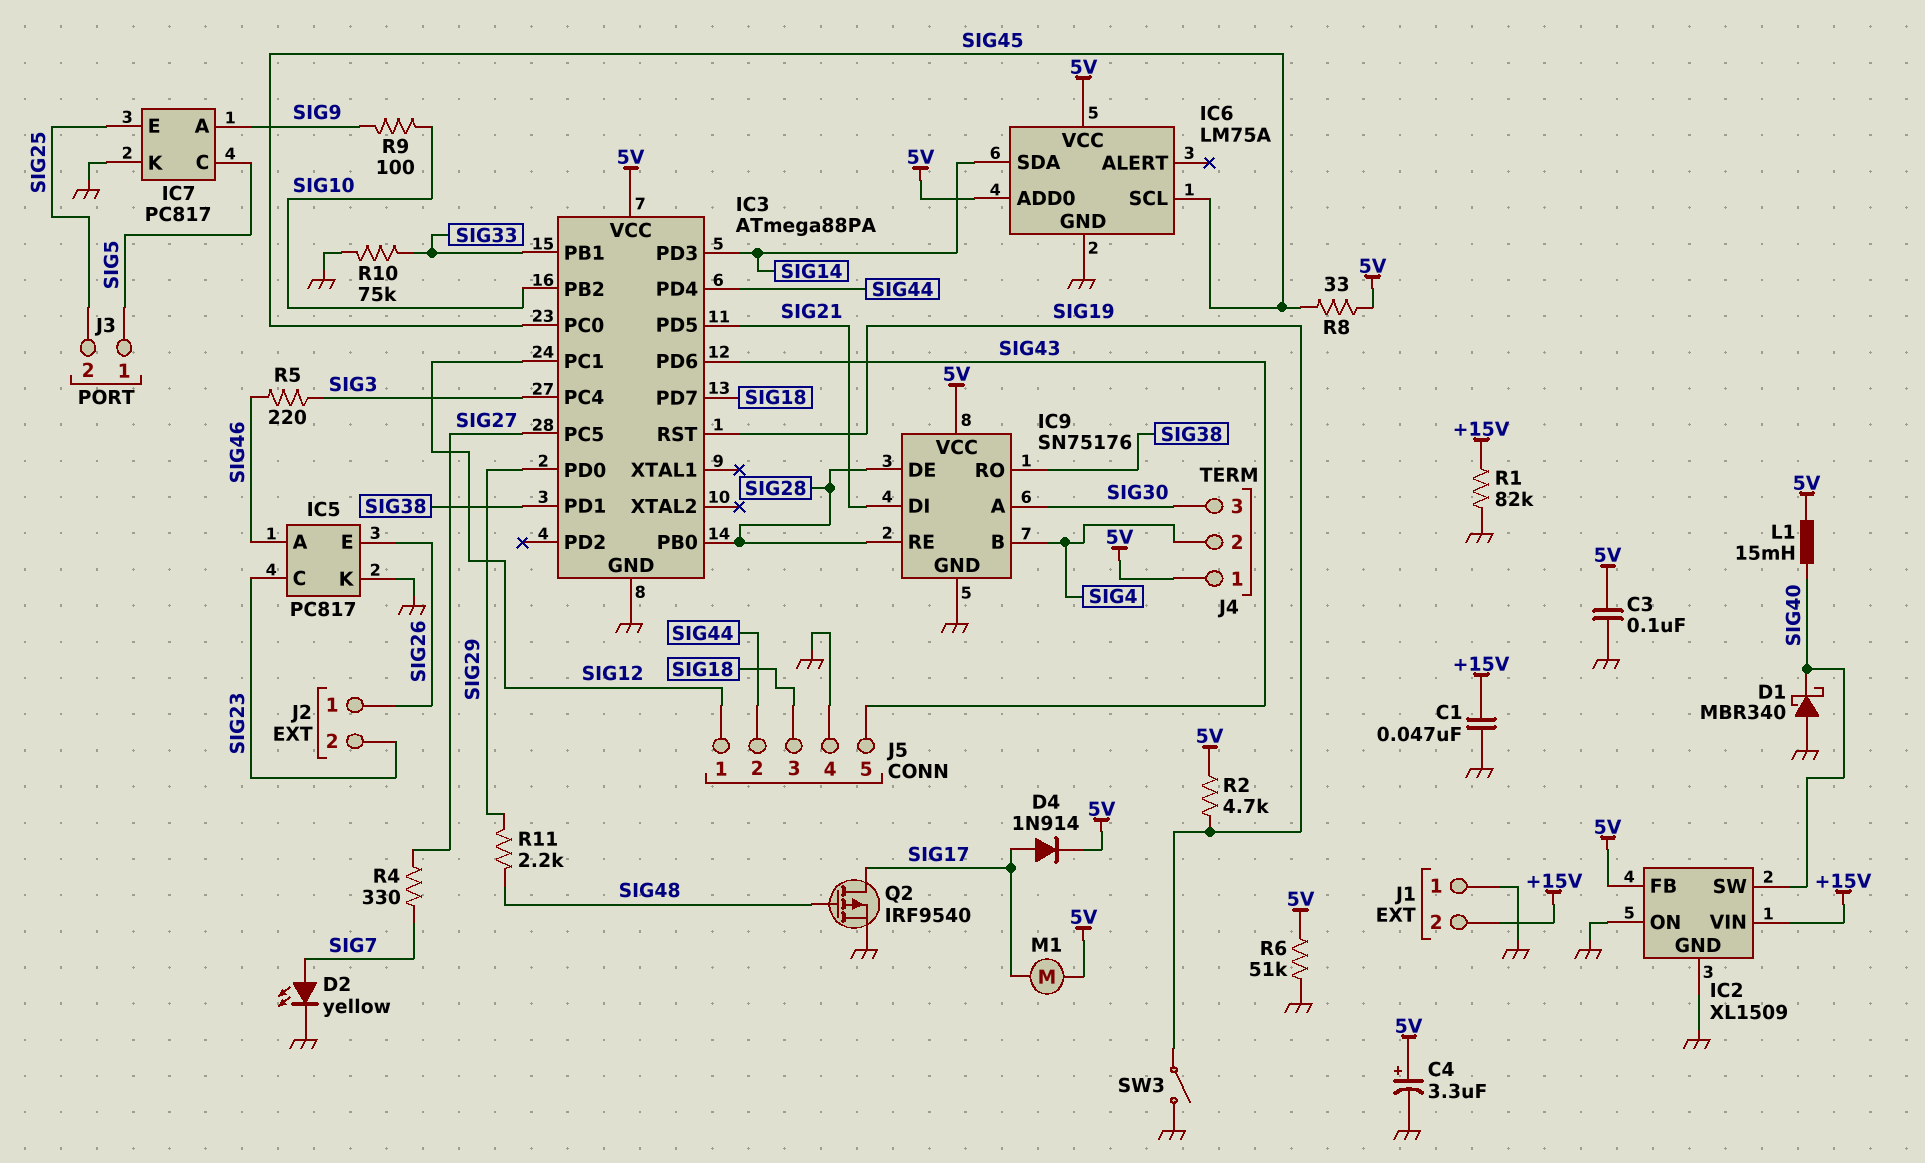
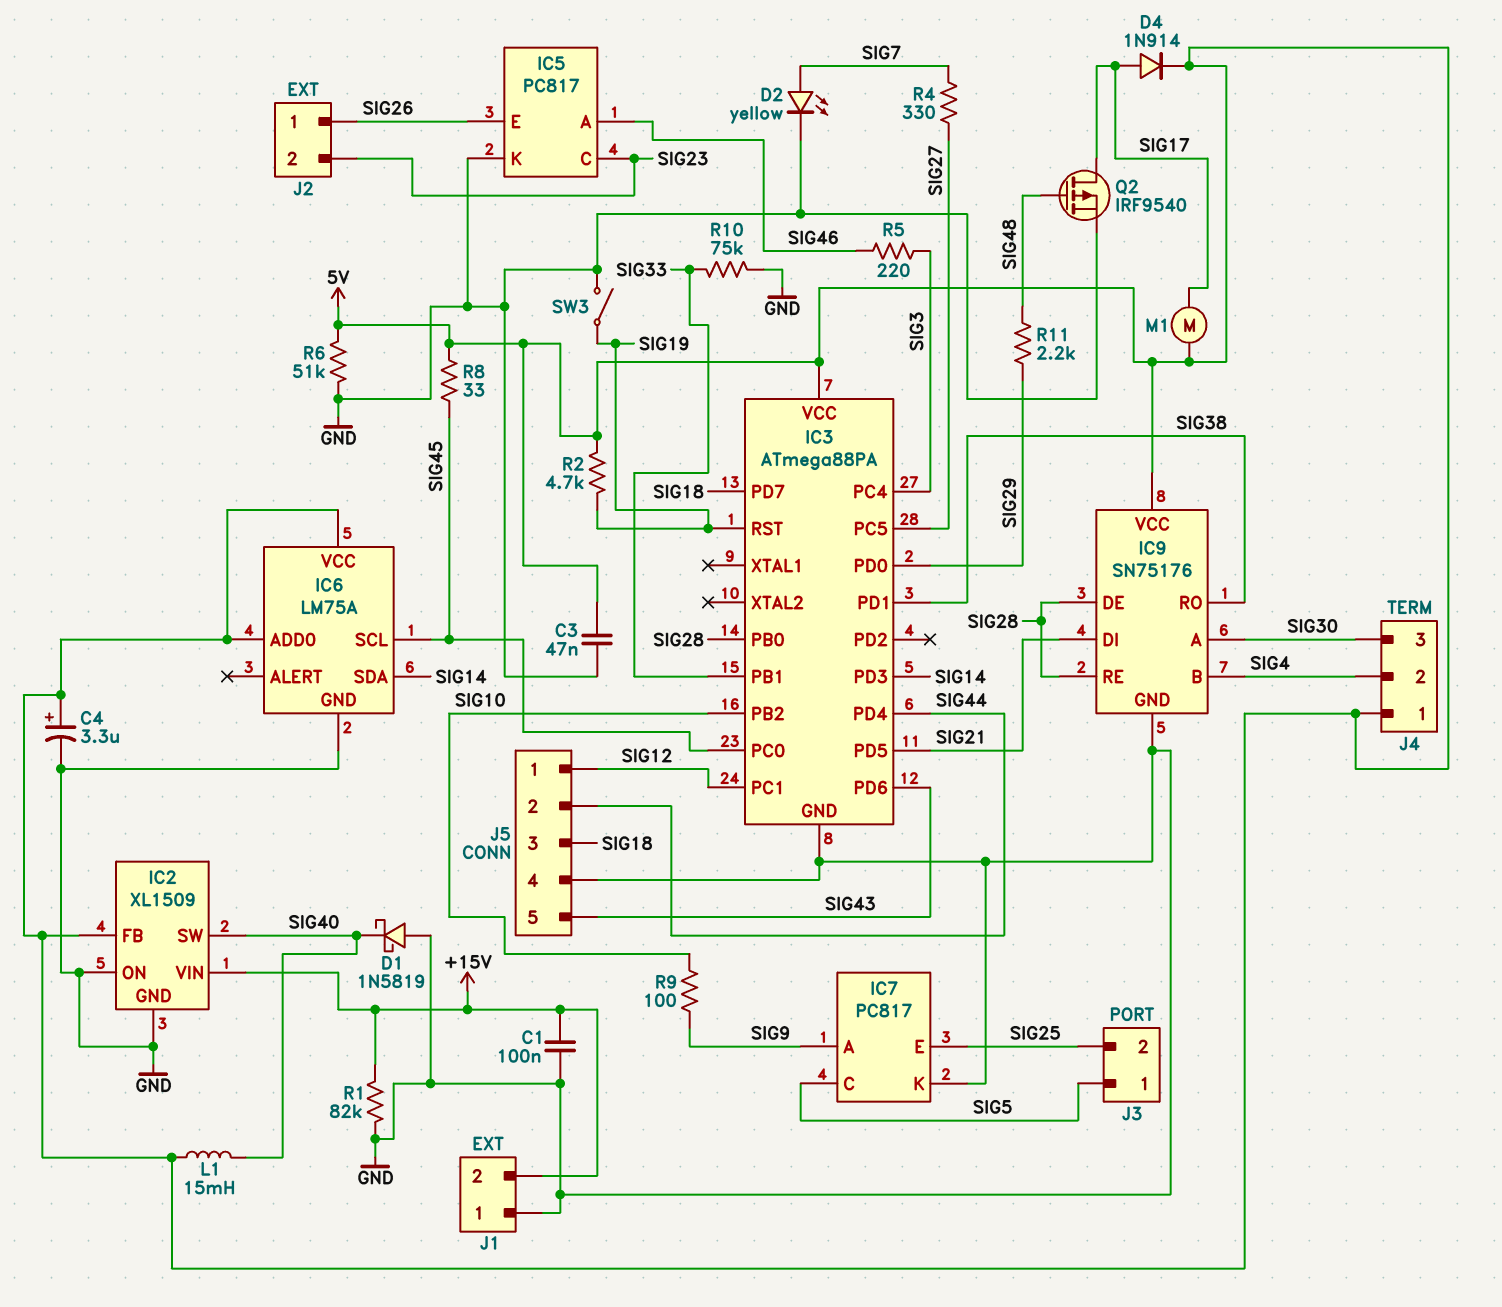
C1: 47nF (+15V, GND) -> 100nF (+15V, GND)
C3: 100nF (5V, GND) -> 47nF (5V, GND)
D1: schottky MBR340 (A GND, K SIG40) -> schottky 1N5819 (A GND, K SIG40)

